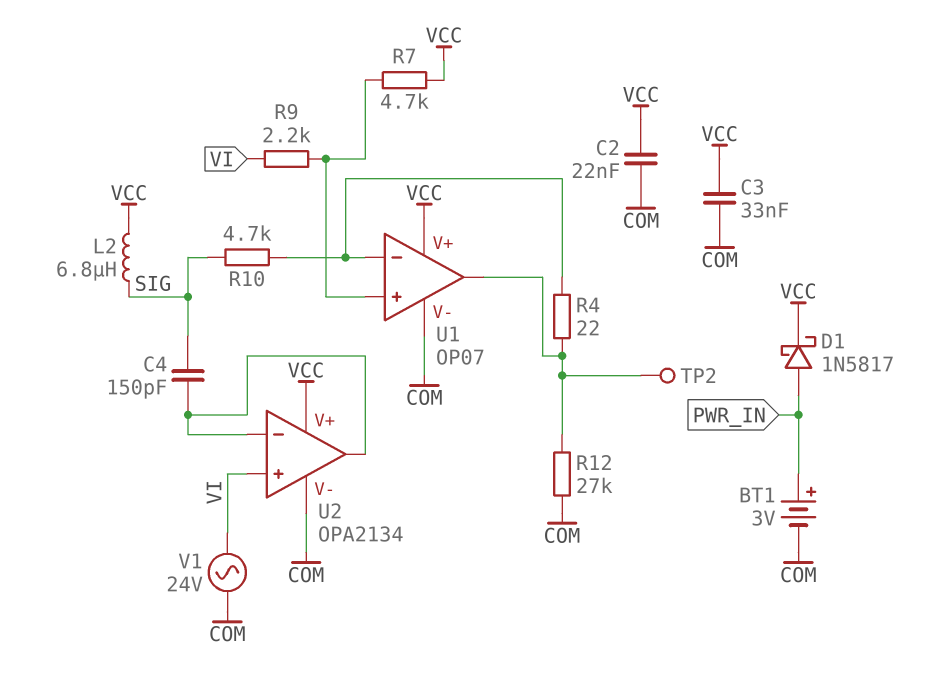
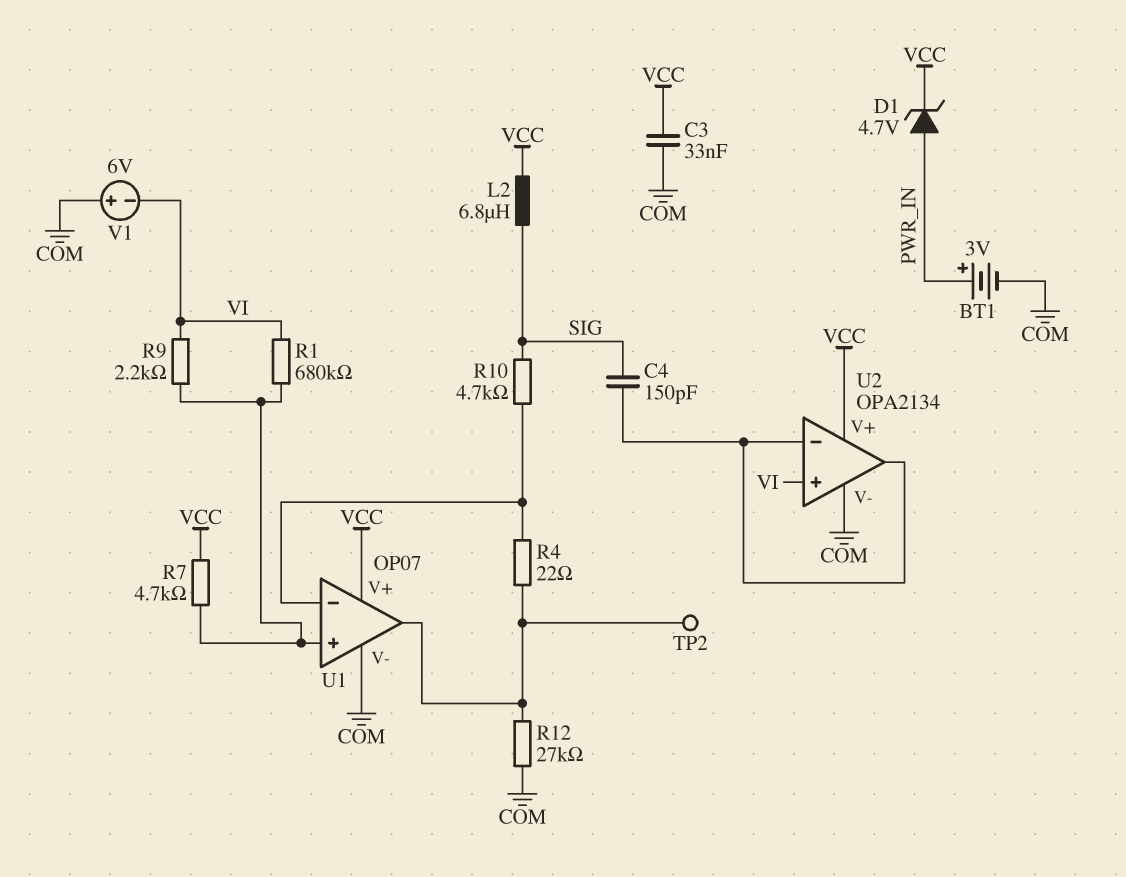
C2: 22nF (COM, VCC) -> none
D1: schottky 1N5817 (A PWR_IN, K VCC) -> zener 4.7V (A PWR_IN, K VCC)
R1: none -> 680k (U1/in+, VI)
V1: AC 24V (COM, VI) -> 6V (plus COM, minus VI)

